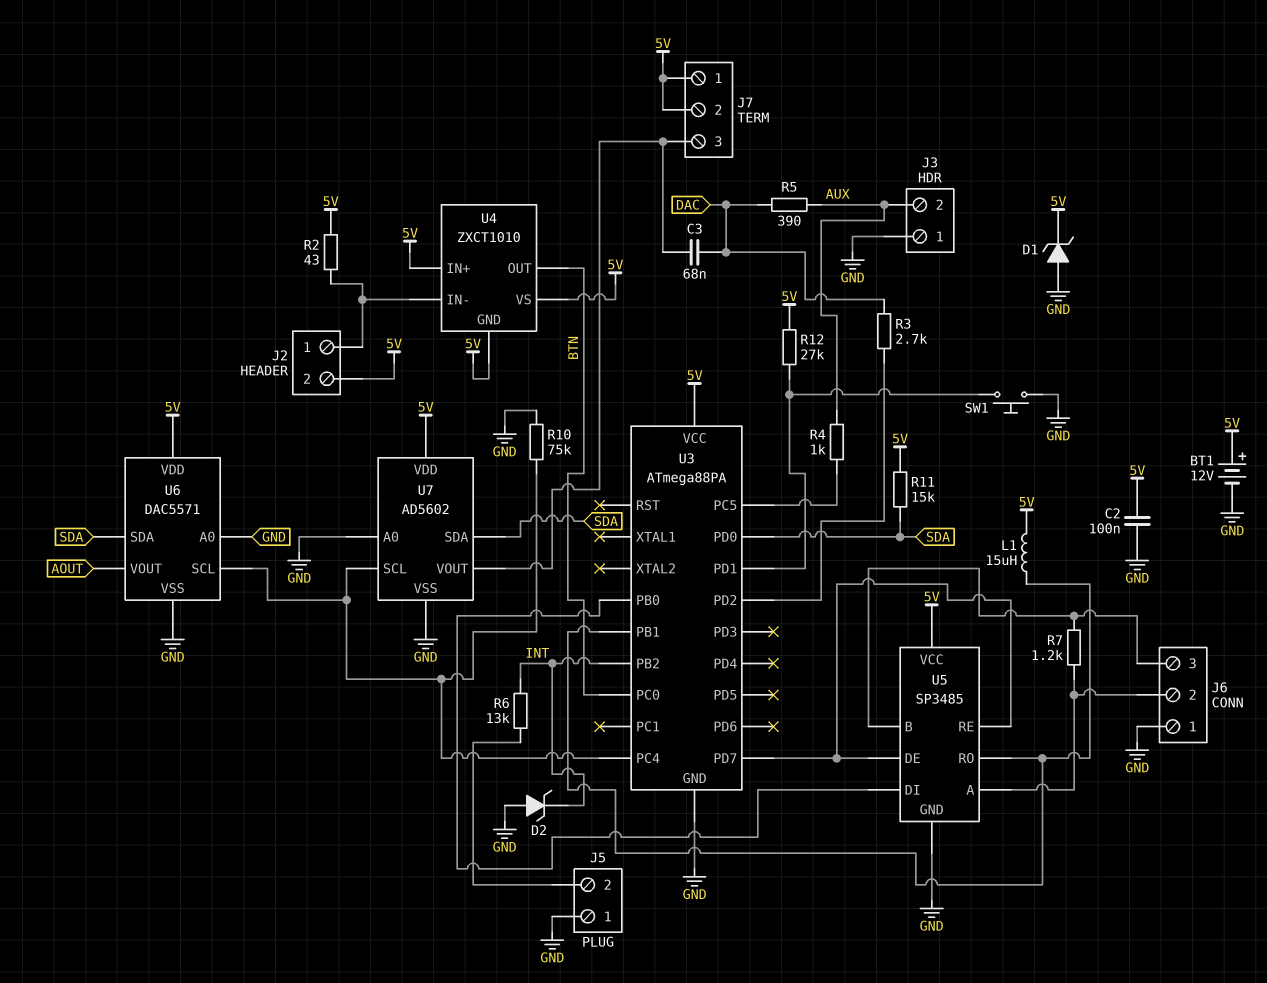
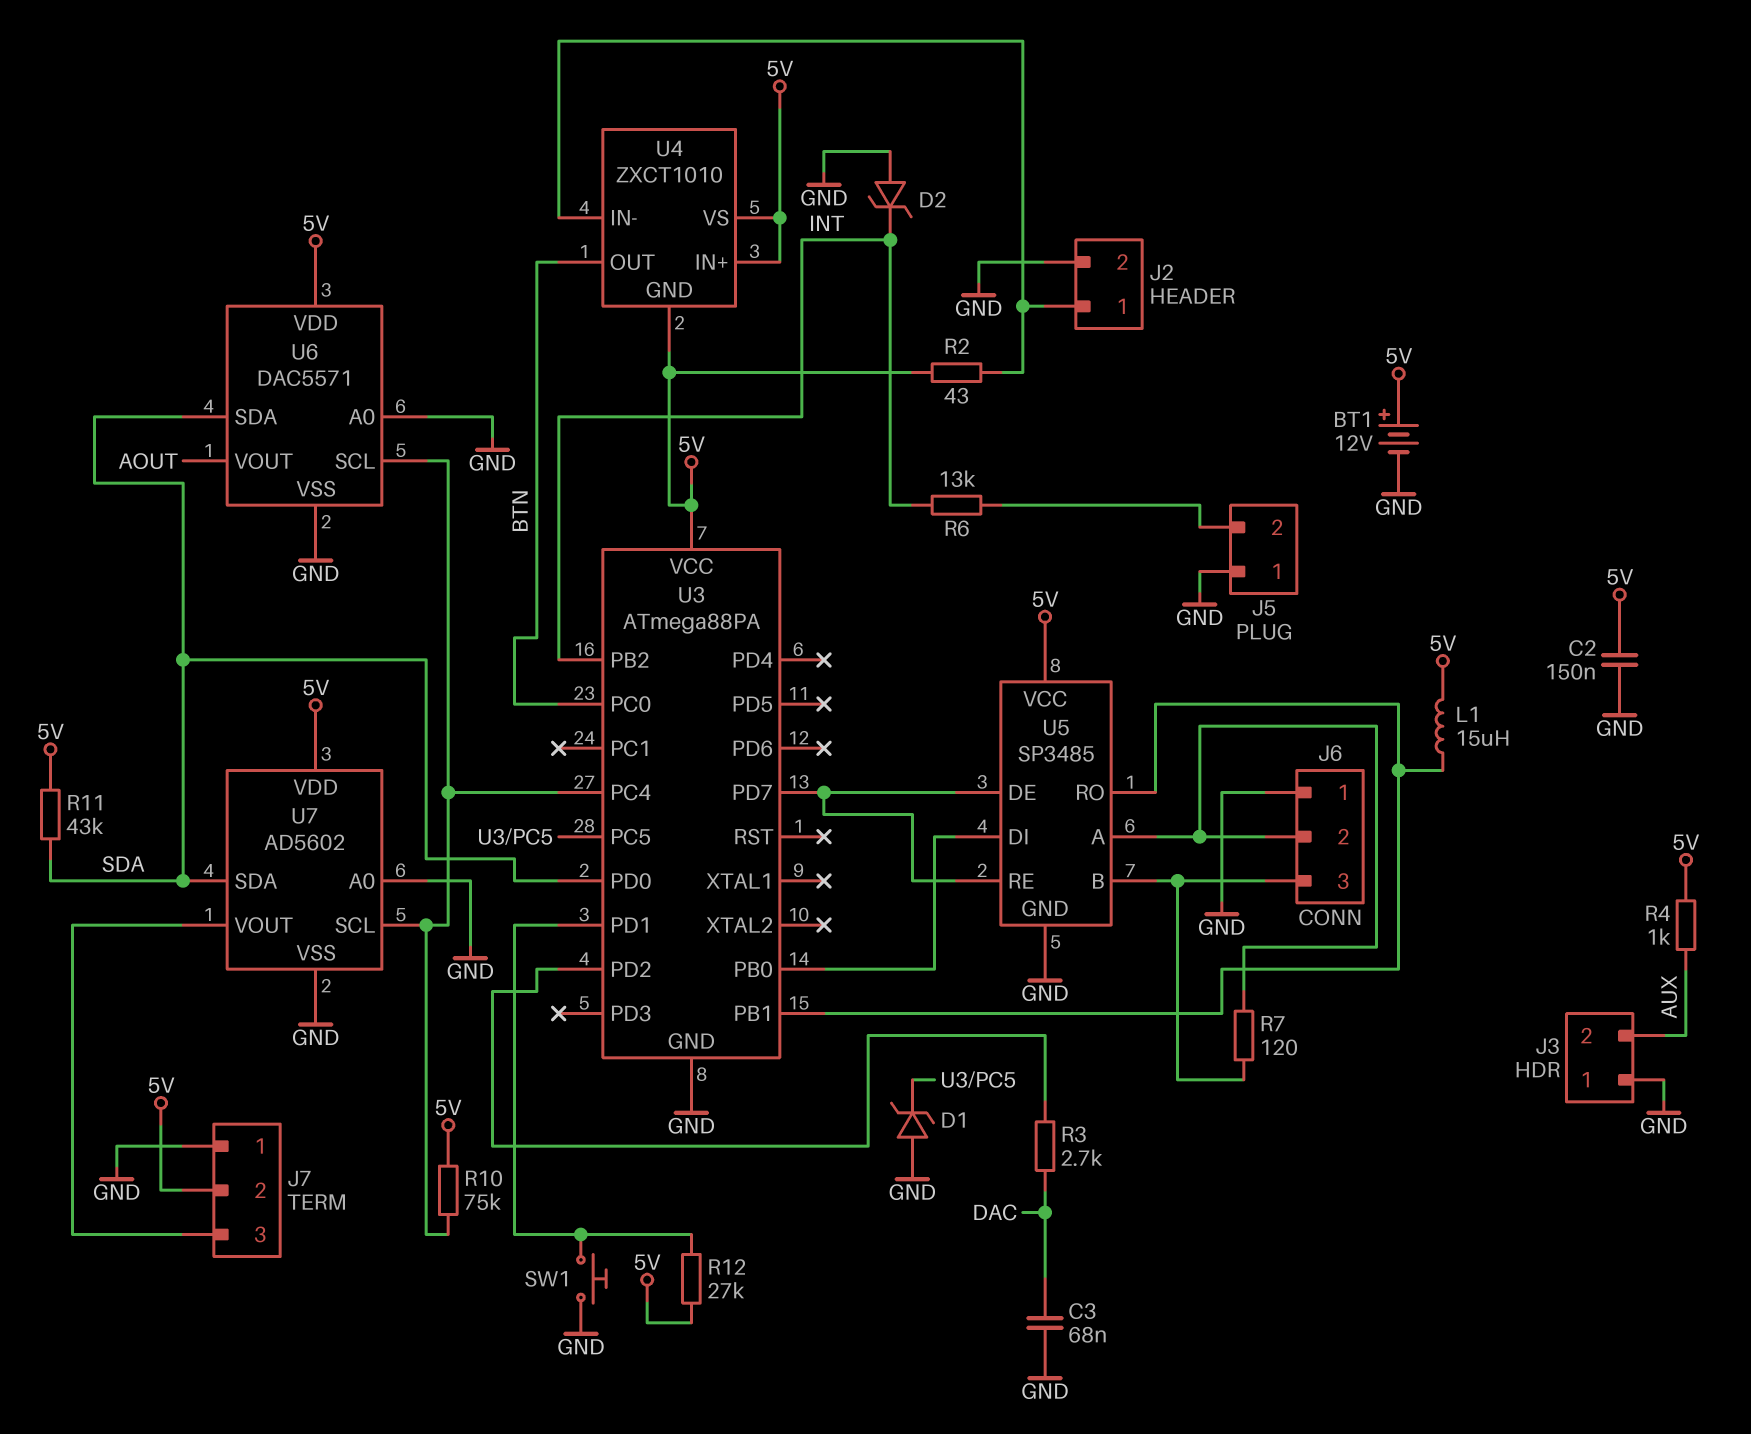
C2: 100nF (5V, GND) -> 150nF (5V, GND)
C3: 68nF (DAC, J7/3) -> 68nF (DAC, GND)
D1: zener (A GND, K 5V) -> zener (A GND, K U3/PC5)
J2 pin 2: 5V -> GND
J7 pin 1: 5V -> GND
R4: 1k (AUX, U3/PC5) -> 1k (5V, AUX)
R5: 390 (AUX, DAC) -> none
R7: 1.2k (J6/2, J6/3) -> 120 (J6/2, J6/3)
R10: 75k (GND, U3/PC4) -> 75k (5V, U3/PC4)
R11: 15k (5V, SDA) -> 43k (5V, SDA)

